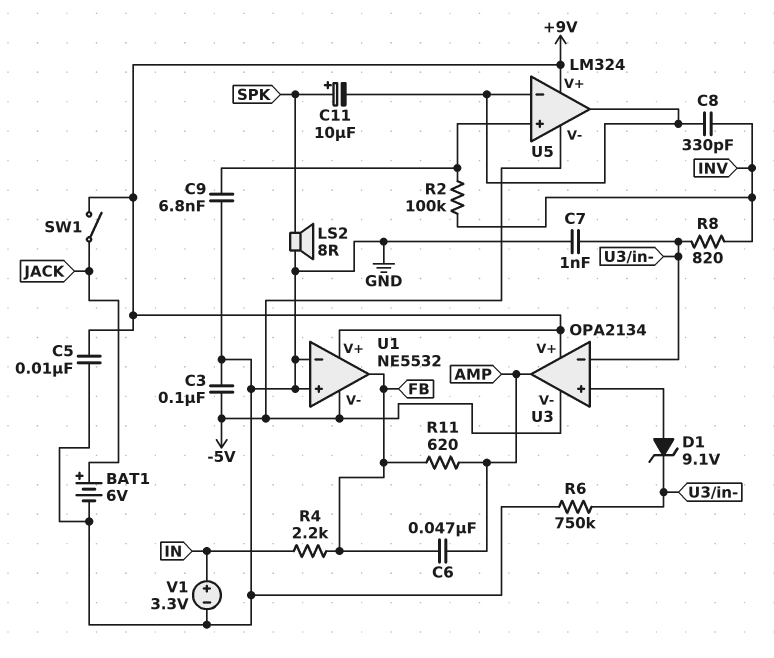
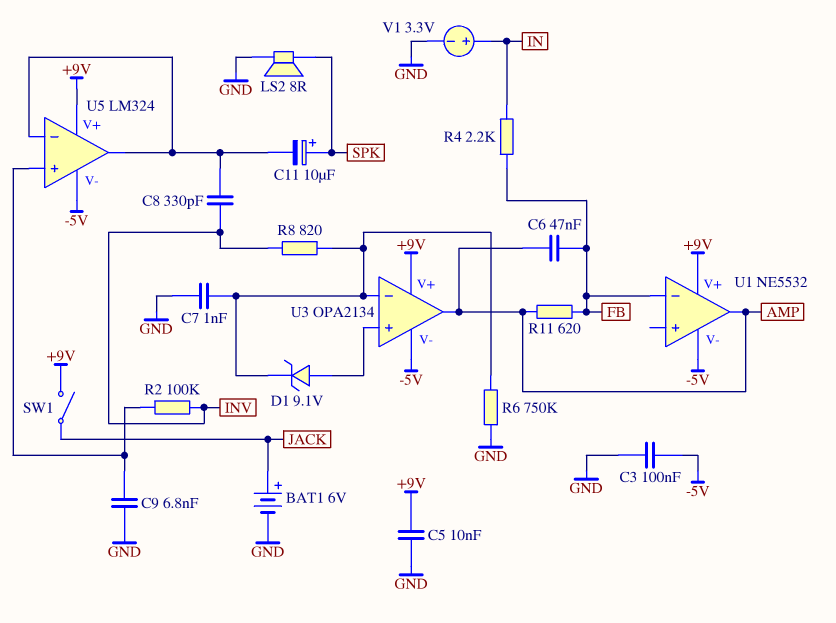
U1 pin in+: GND -> none
U1 pin in-: GND -> FB
U1 pin out: FB -> AMP

